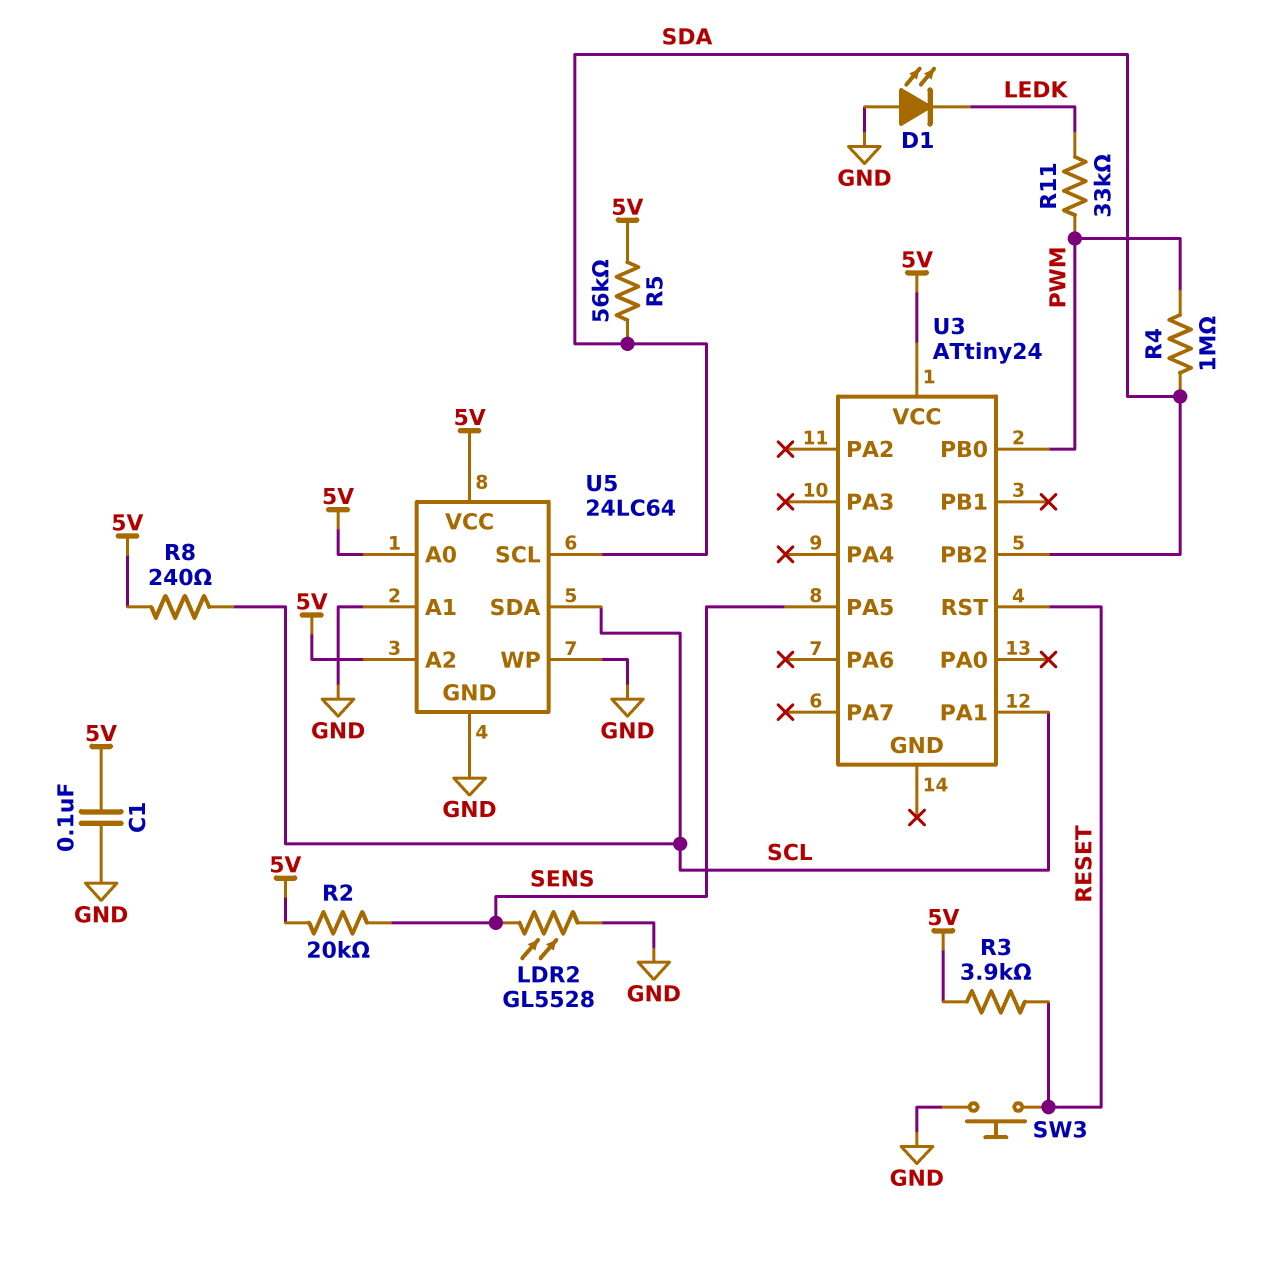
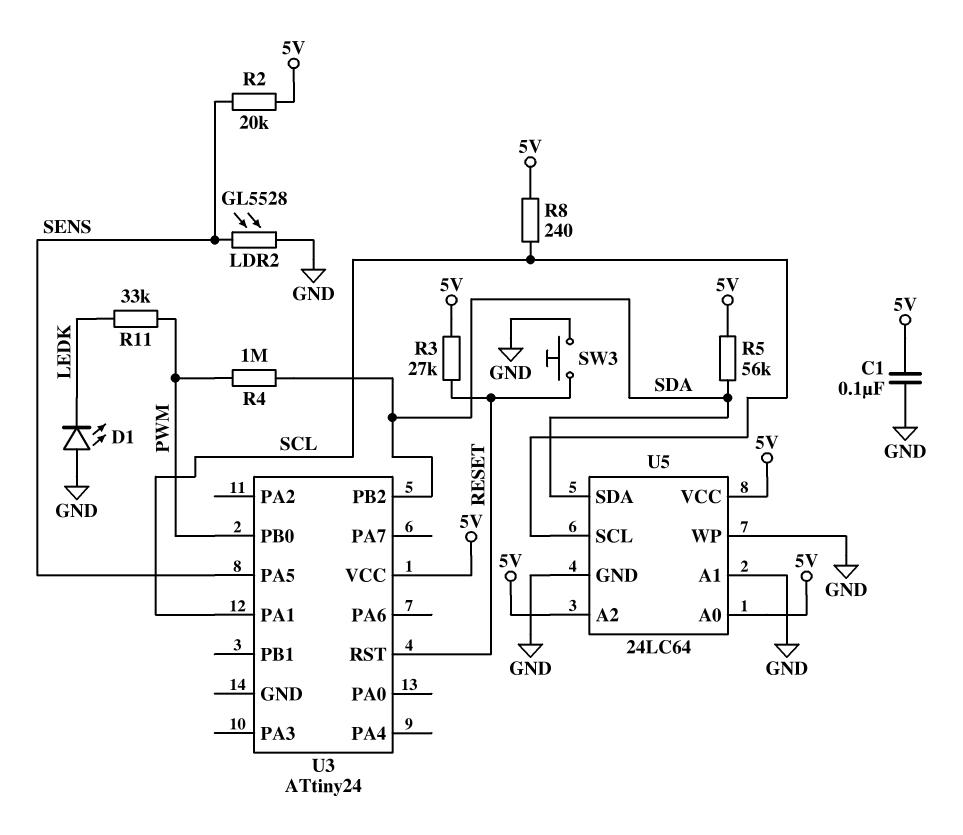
R3: 3.9k (5V, RESET) -> 27k (5V, RESET)
U5 pin SCL: SDA -> SCL
U5 pin SDA: SCL -> SDA

